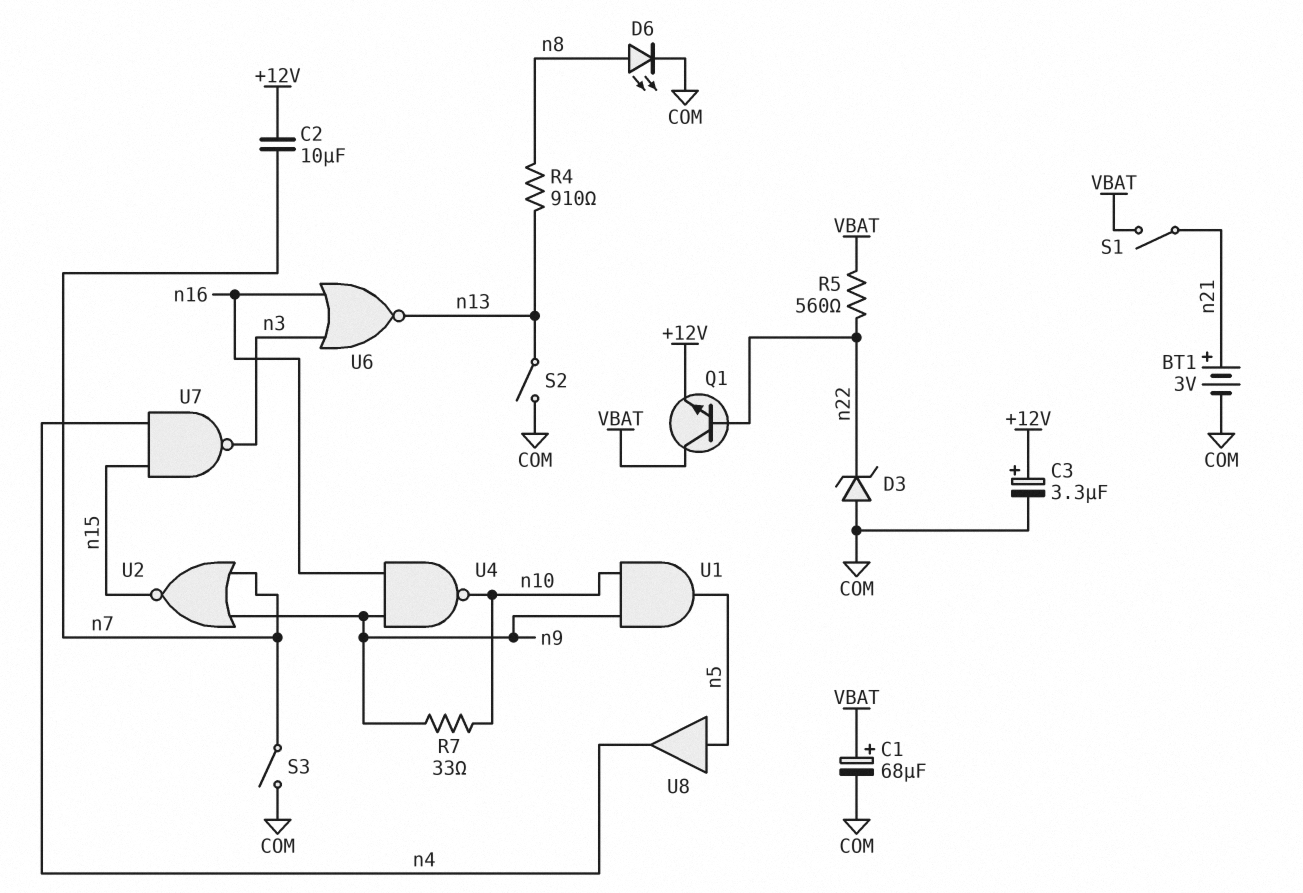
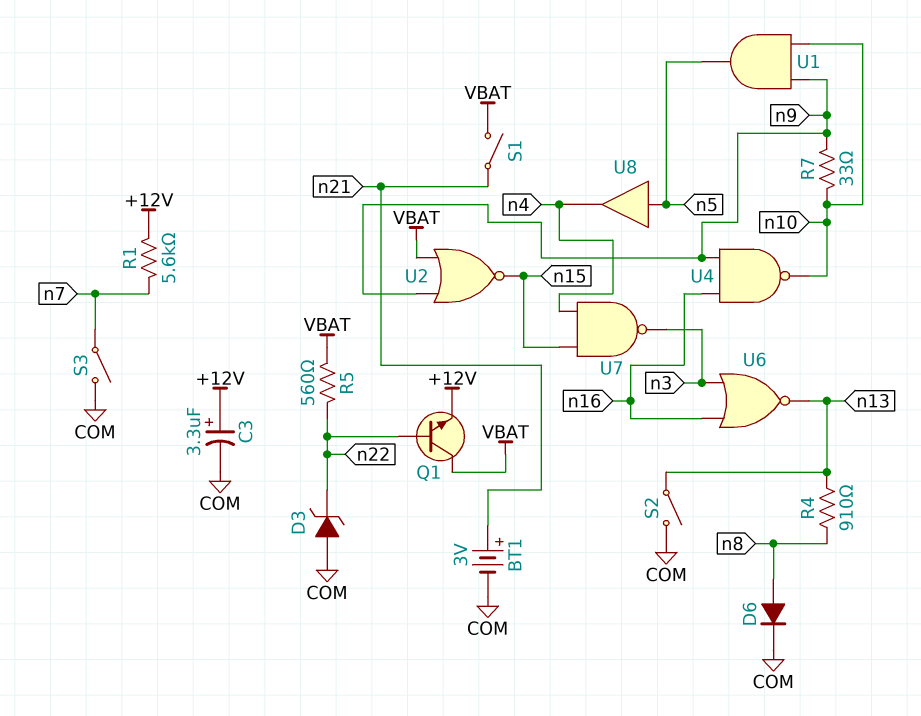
C1: 68uF (plus VBAT, minus COM) -> none
C2: 10uF (+12V, n7) -> none
D6: LED (A n8, K COM) -> diode (A n8, K COM)
R1: none -> 5.6k (+12V, n7)
U2: NOR (in n7, in n9, out n15) -> NOR (in VBAT, in n9, out n15)

